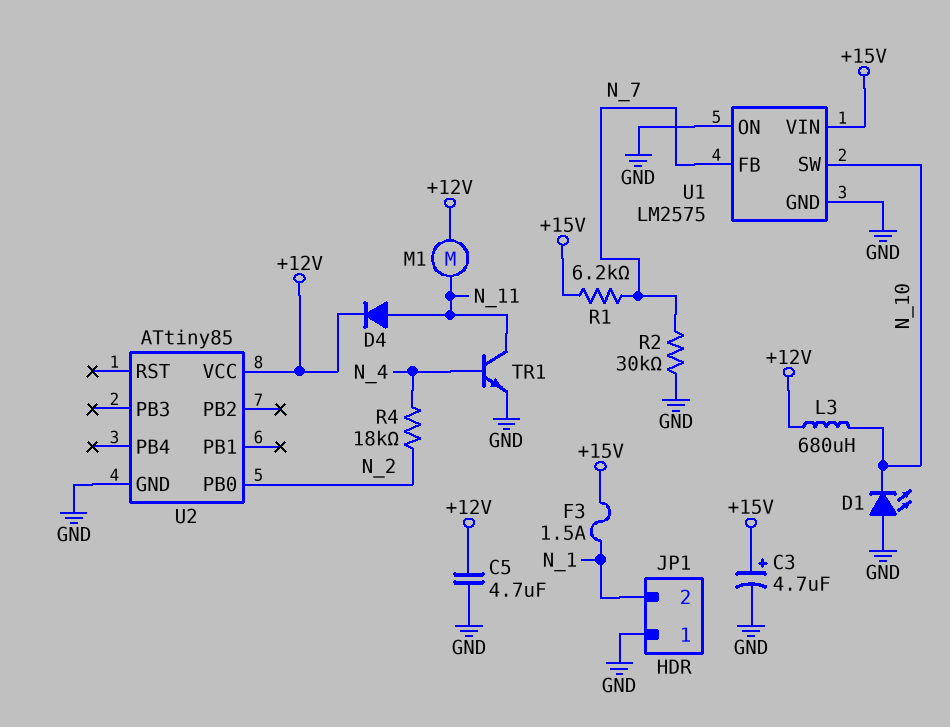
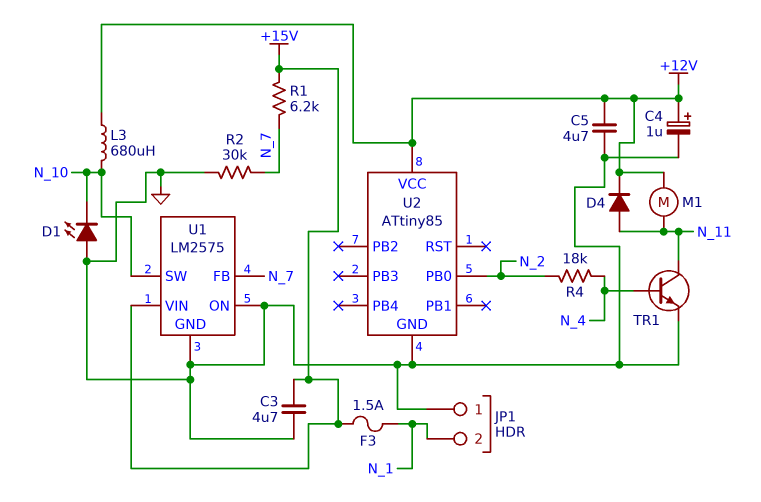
C3: 4.7uF (plus +15V, minus GND) -> 4.7uF (+15V, GND)
C4: none -> 1uF (plus +12V, minus GND)

